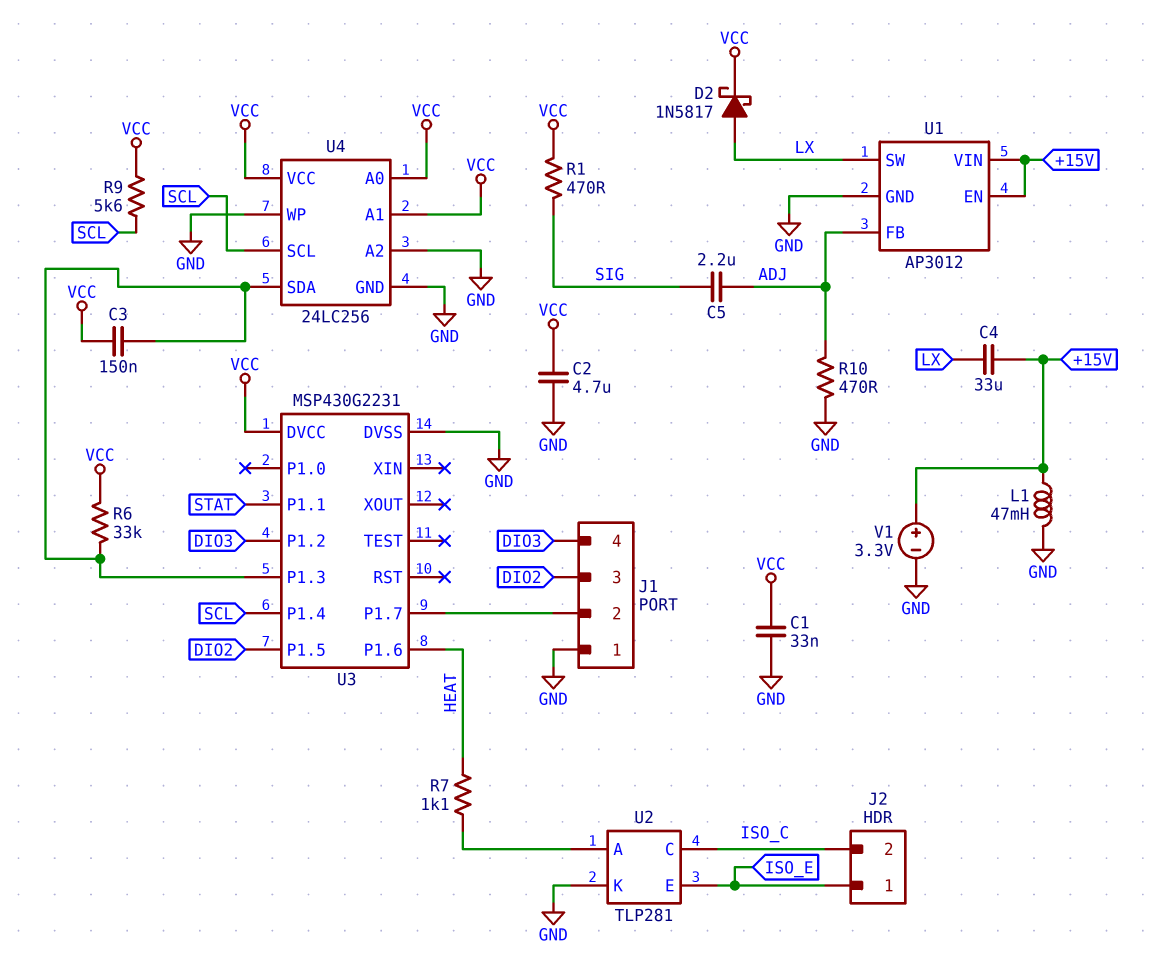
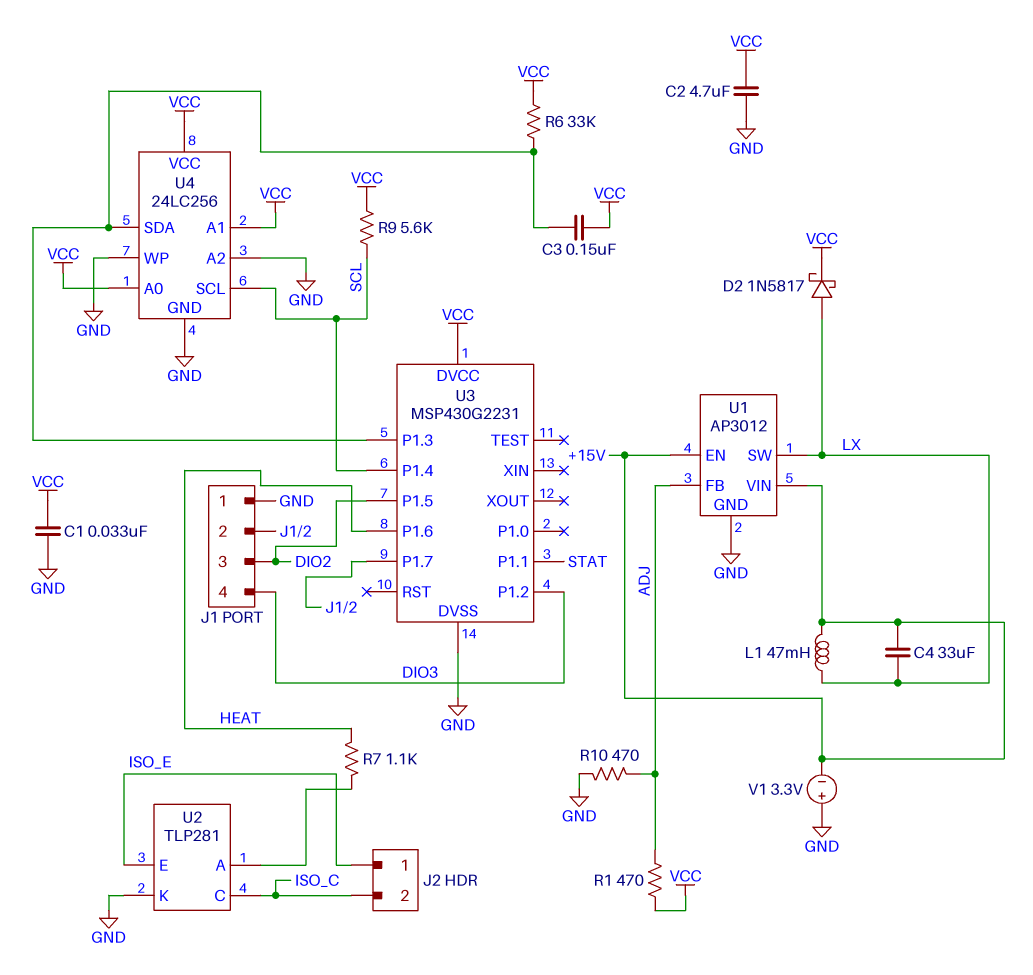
C5: 2.2uF (ADJ, SIG) -> none
L1: 47mH (+15V, GND) -> 47mH (+15V, LX)
R1: 470 (SIG, VCC) -> 470 (ADJ, VCC)
V1: 3.3V (plus +15V, minus GND) -> 3.3V (plus GND, minus +15V)

